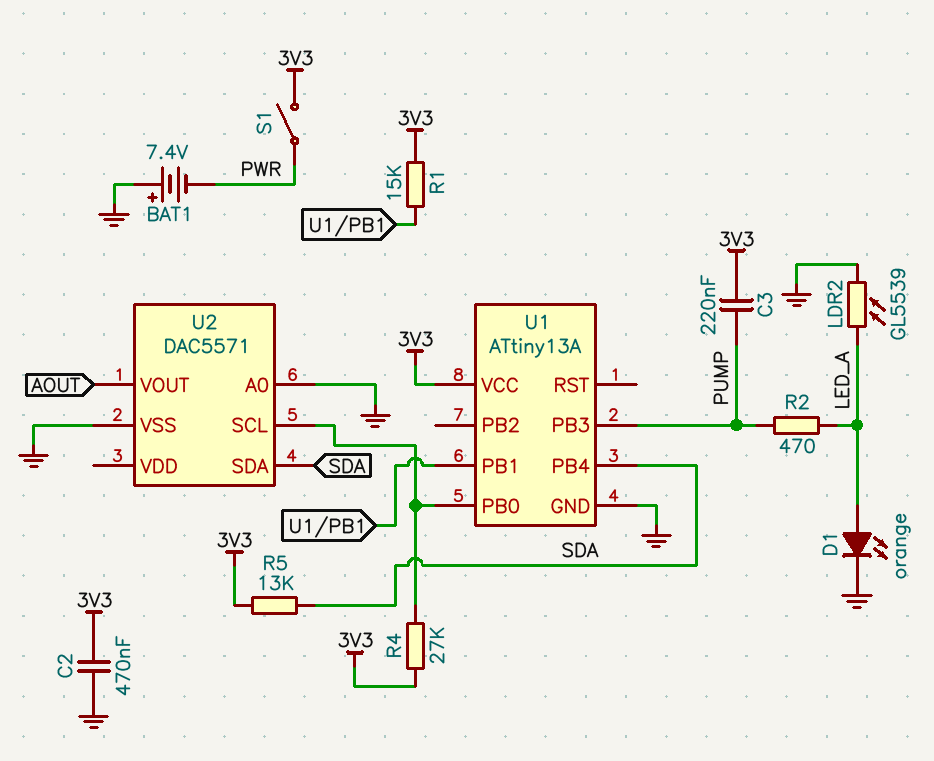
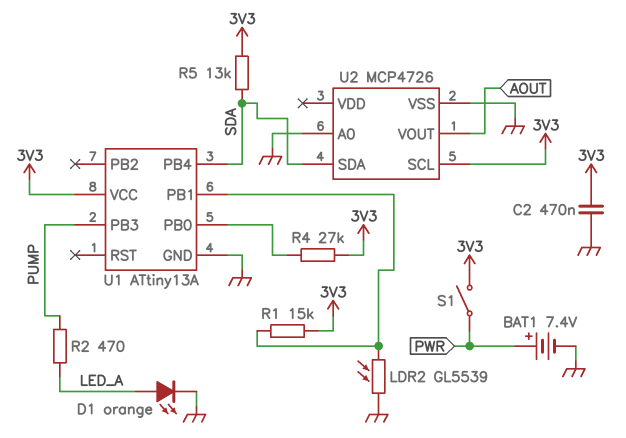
BAT1: 7.4V (plus GND, minus PWR) -> 7.4V (plus PWR, minus GND)
C3: 220nF (3V3, PUMP) -> none
LDR2: GL5539 (GND, LED_A) -> GL5539 (GND, U1/PB1)
U2: DAC5571 -> MCP4726
U2 pin SCL: U1/PB0 -> 3V3

